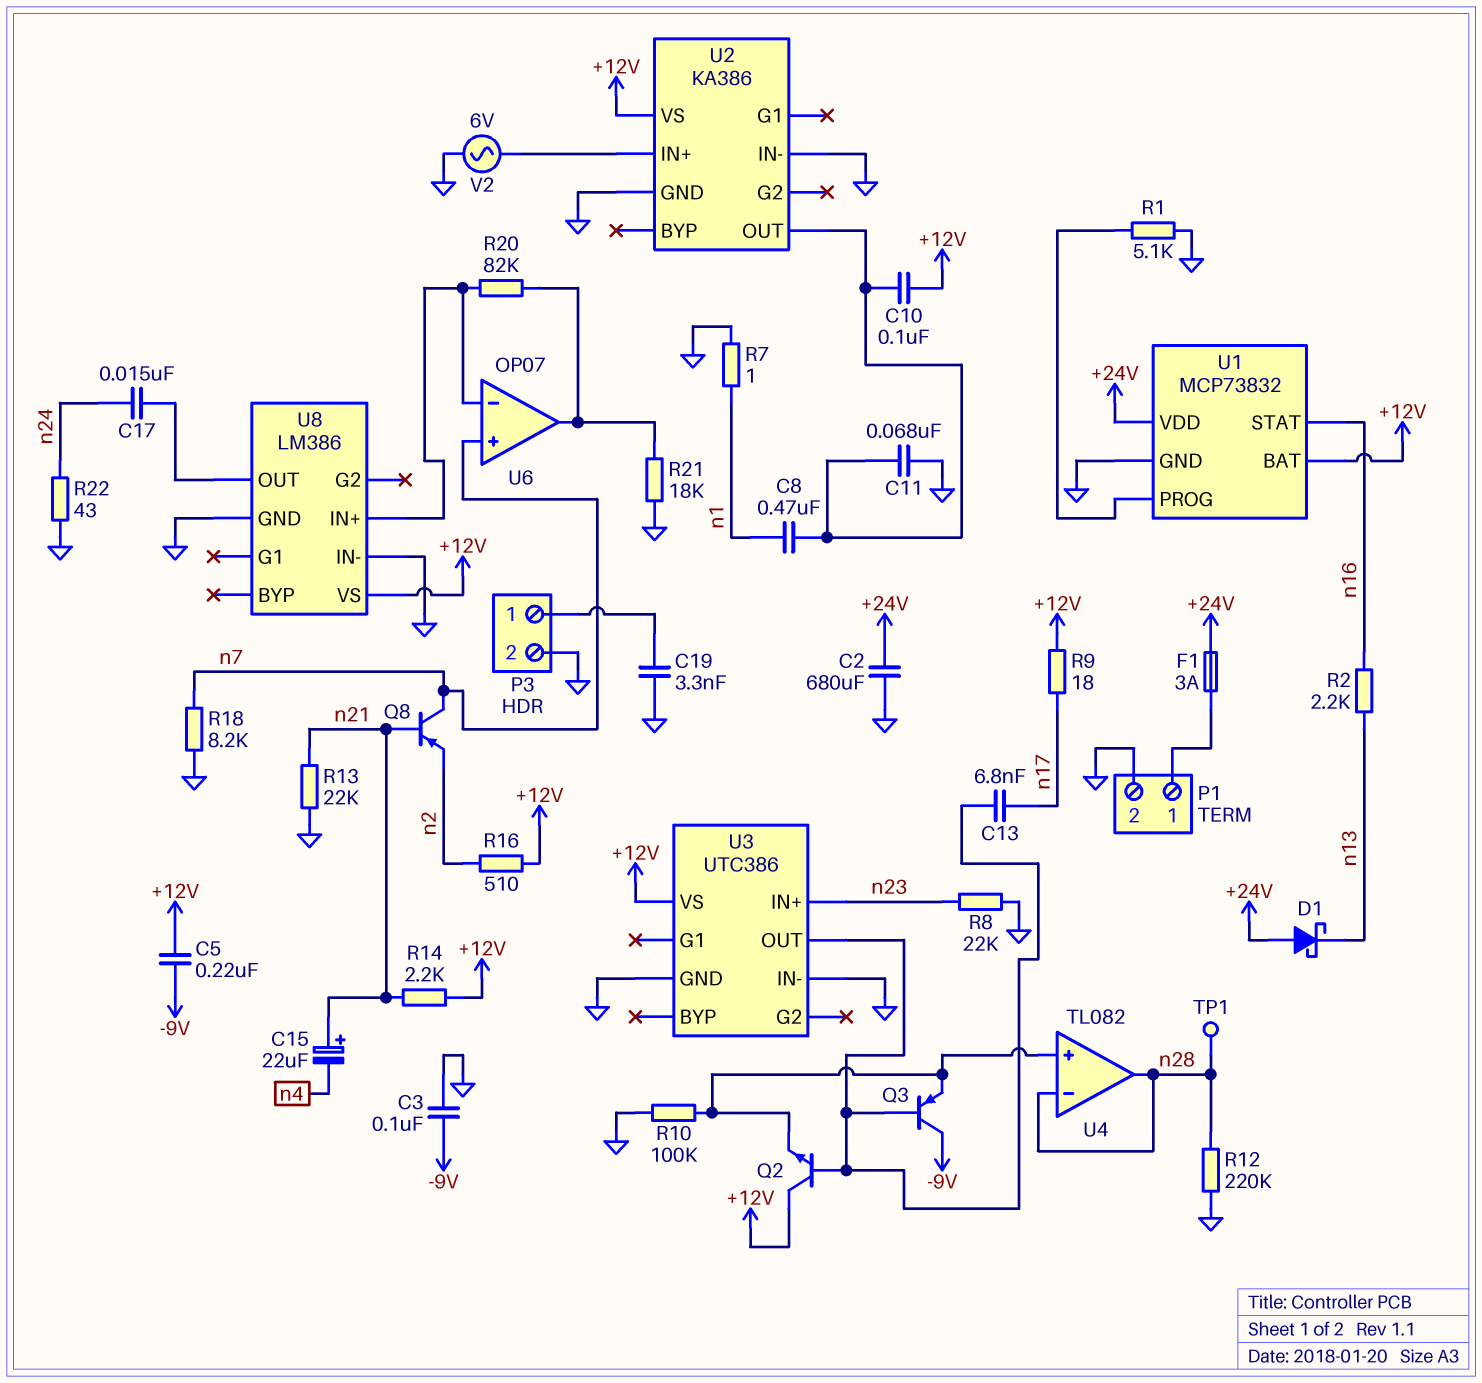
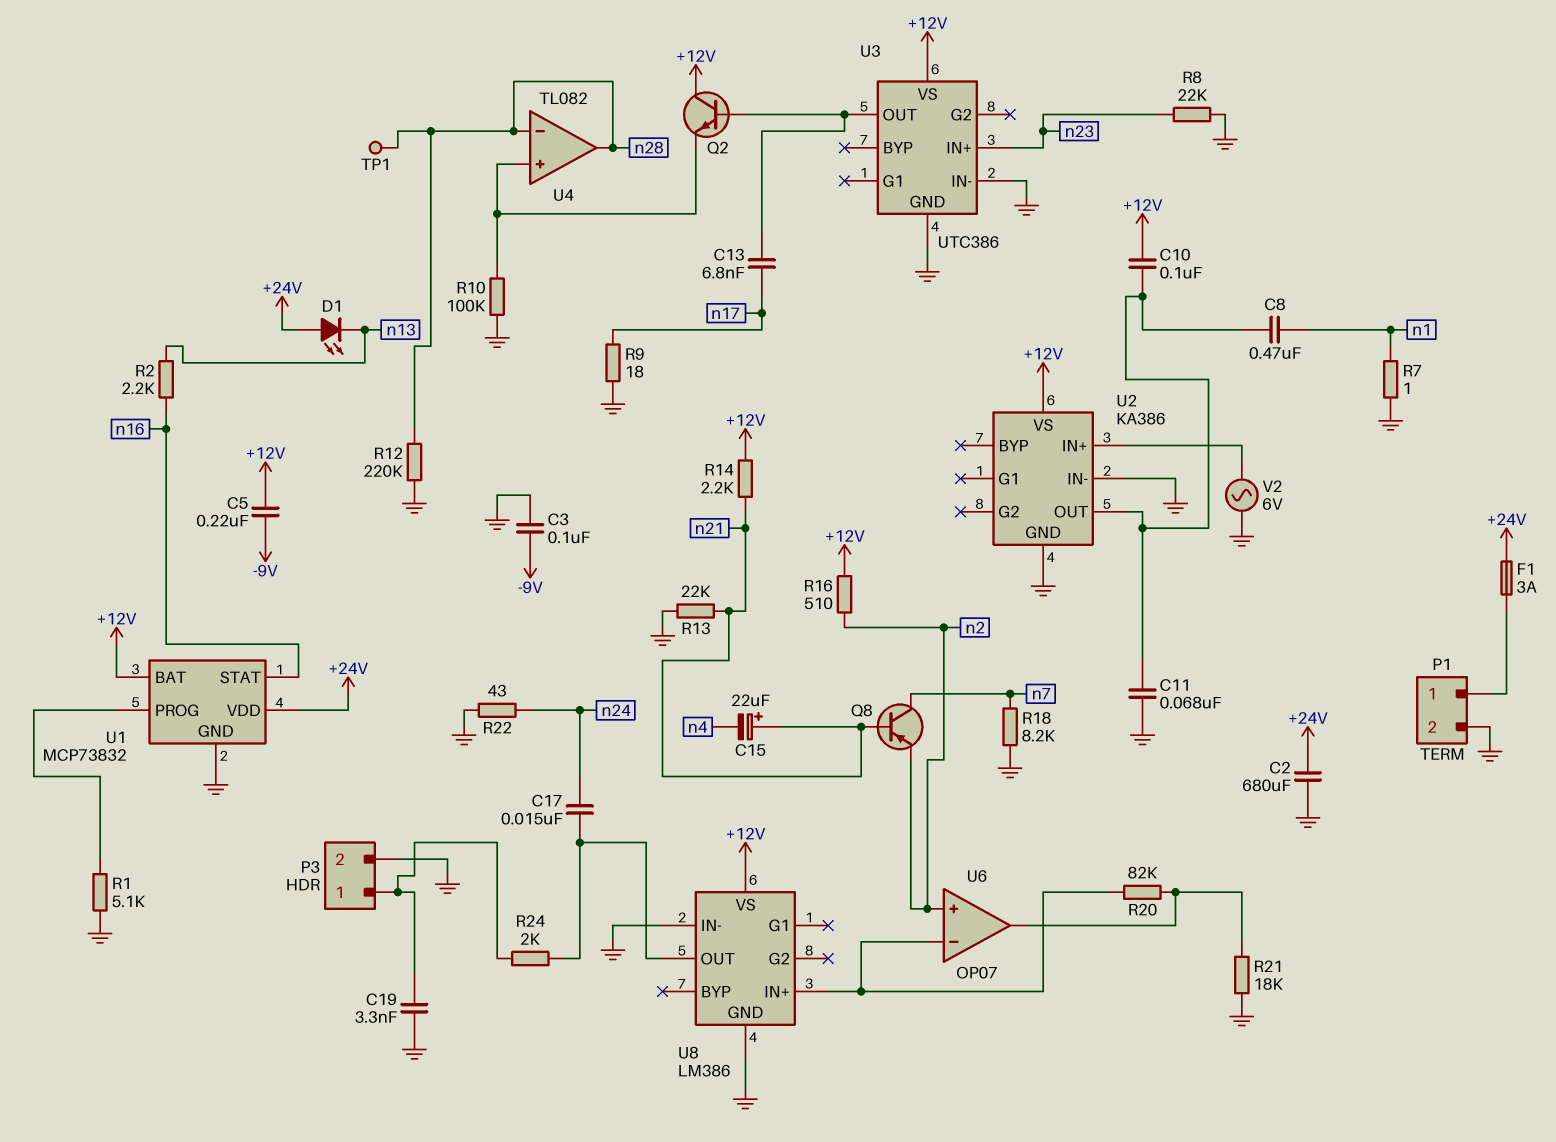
D1: schottky (A +24V, K n13) -> LED (A +24V, K n13)
Q3: PNP (B U3/OUT, C -9V, E U4/in+) -> none
R9: 18 (+12V, n17) -> 18 (GND, n17)
R24: none -> 2k (P3/1, U8/OUT)
U6 pin in+: n7 -> n2

